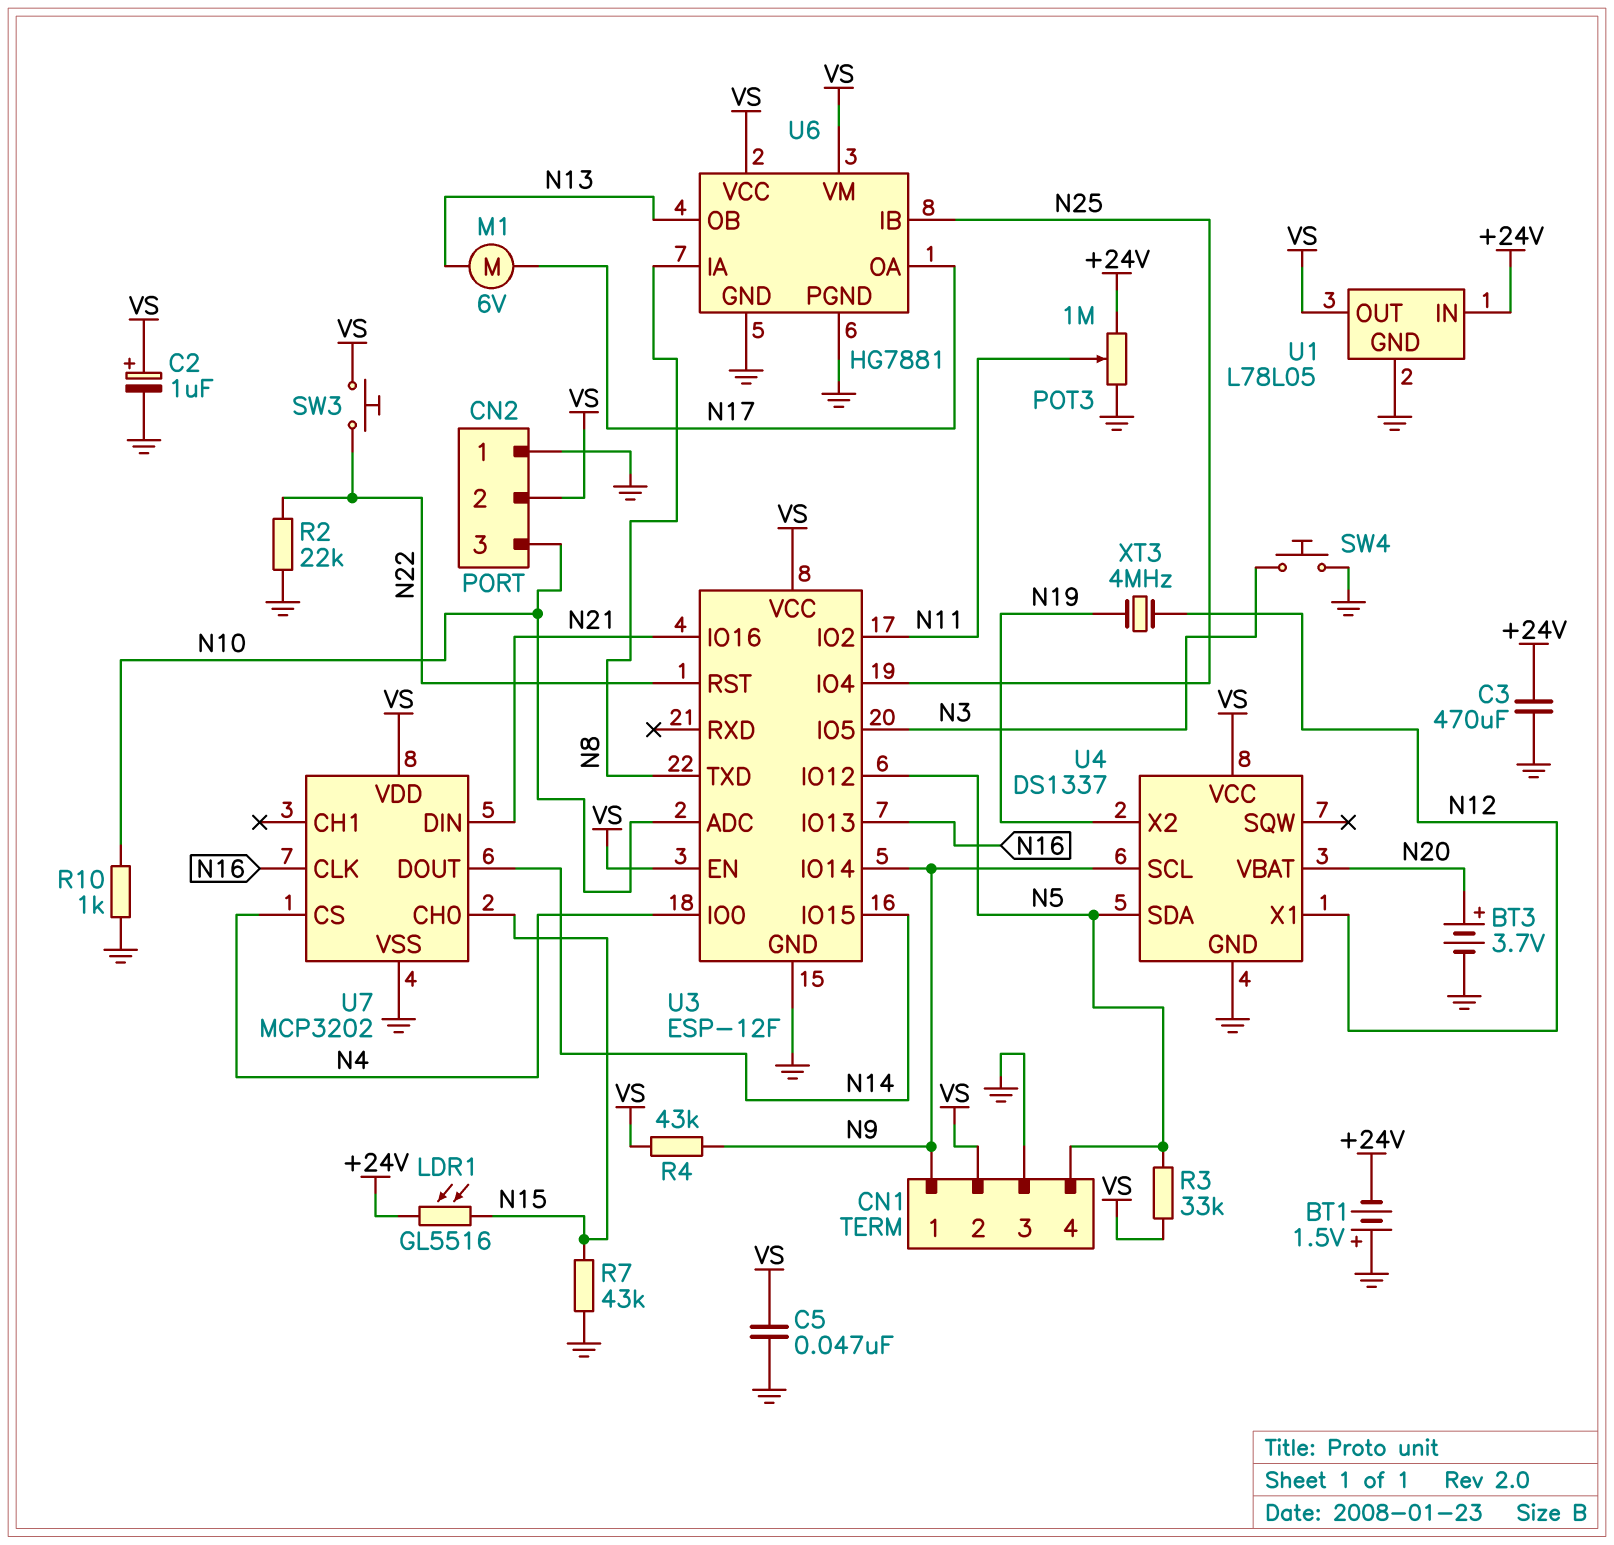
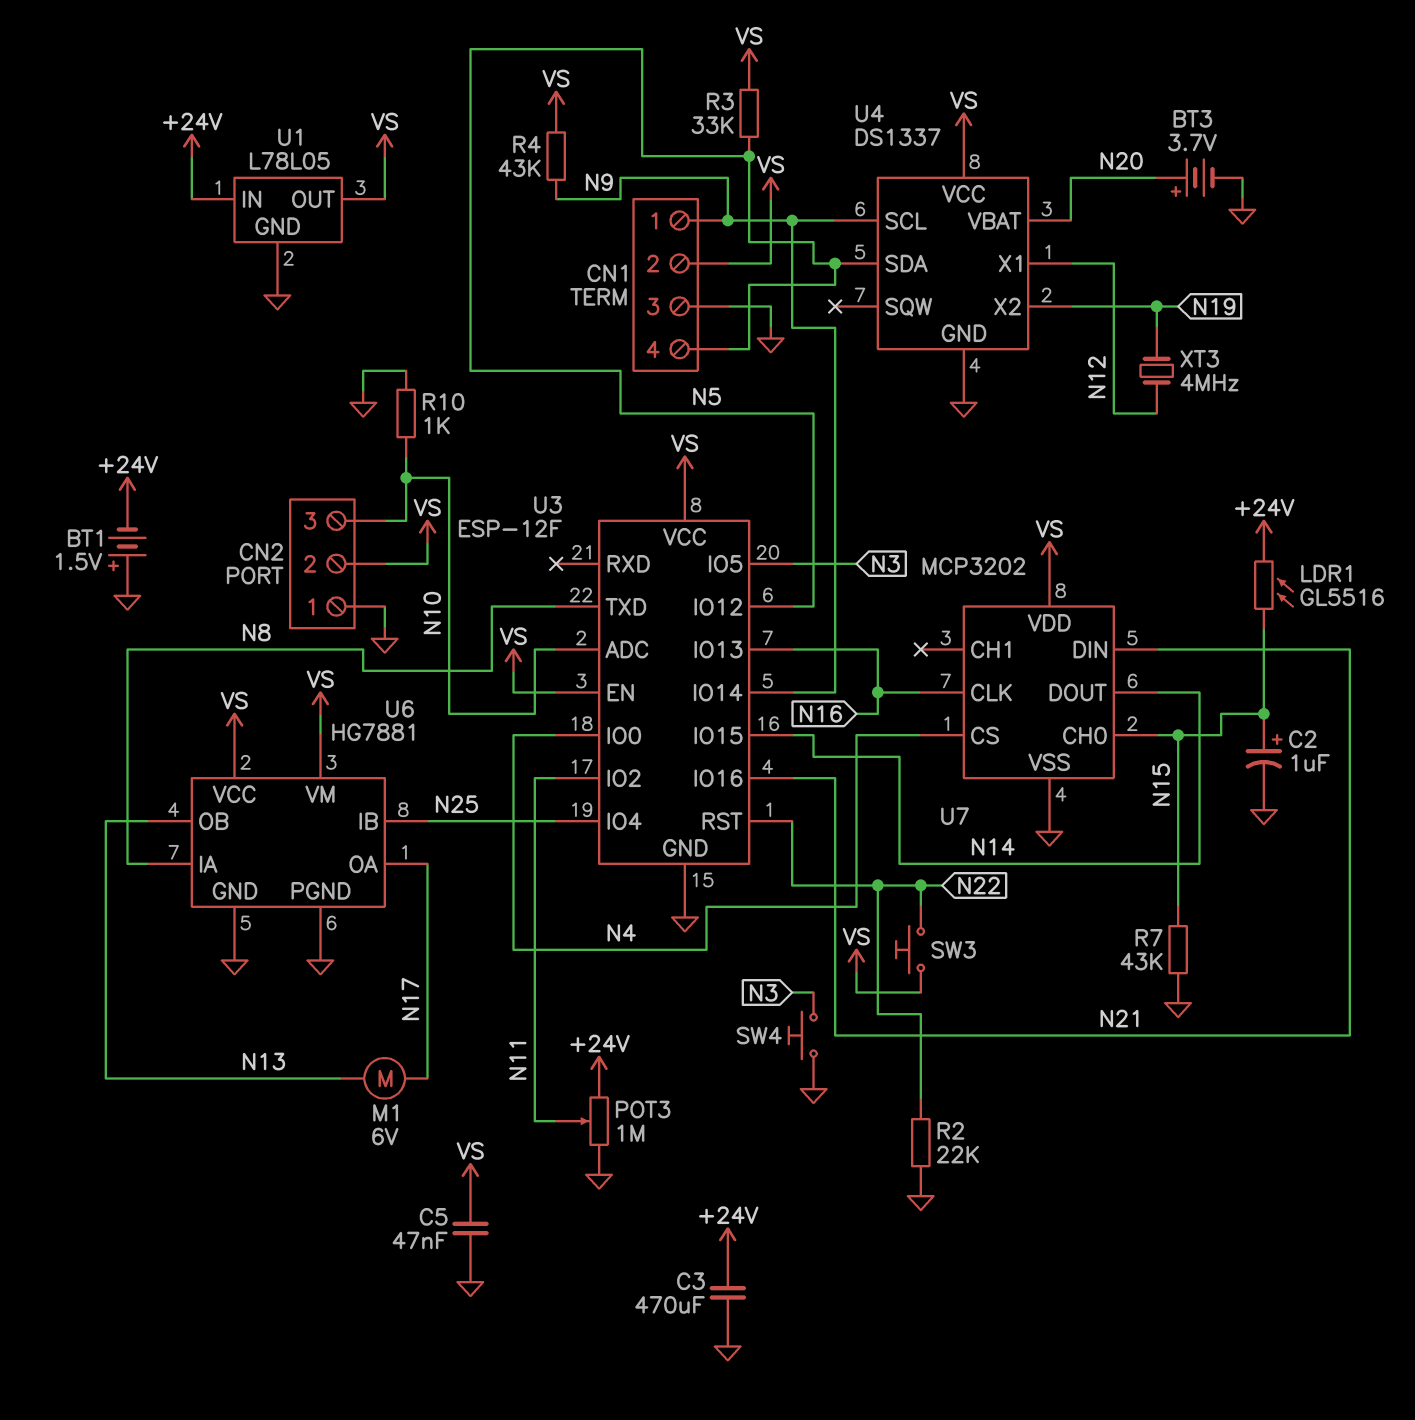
C2: 1uF (plus VS, minus GND) -> 1uF (plus N15, minus GND)

